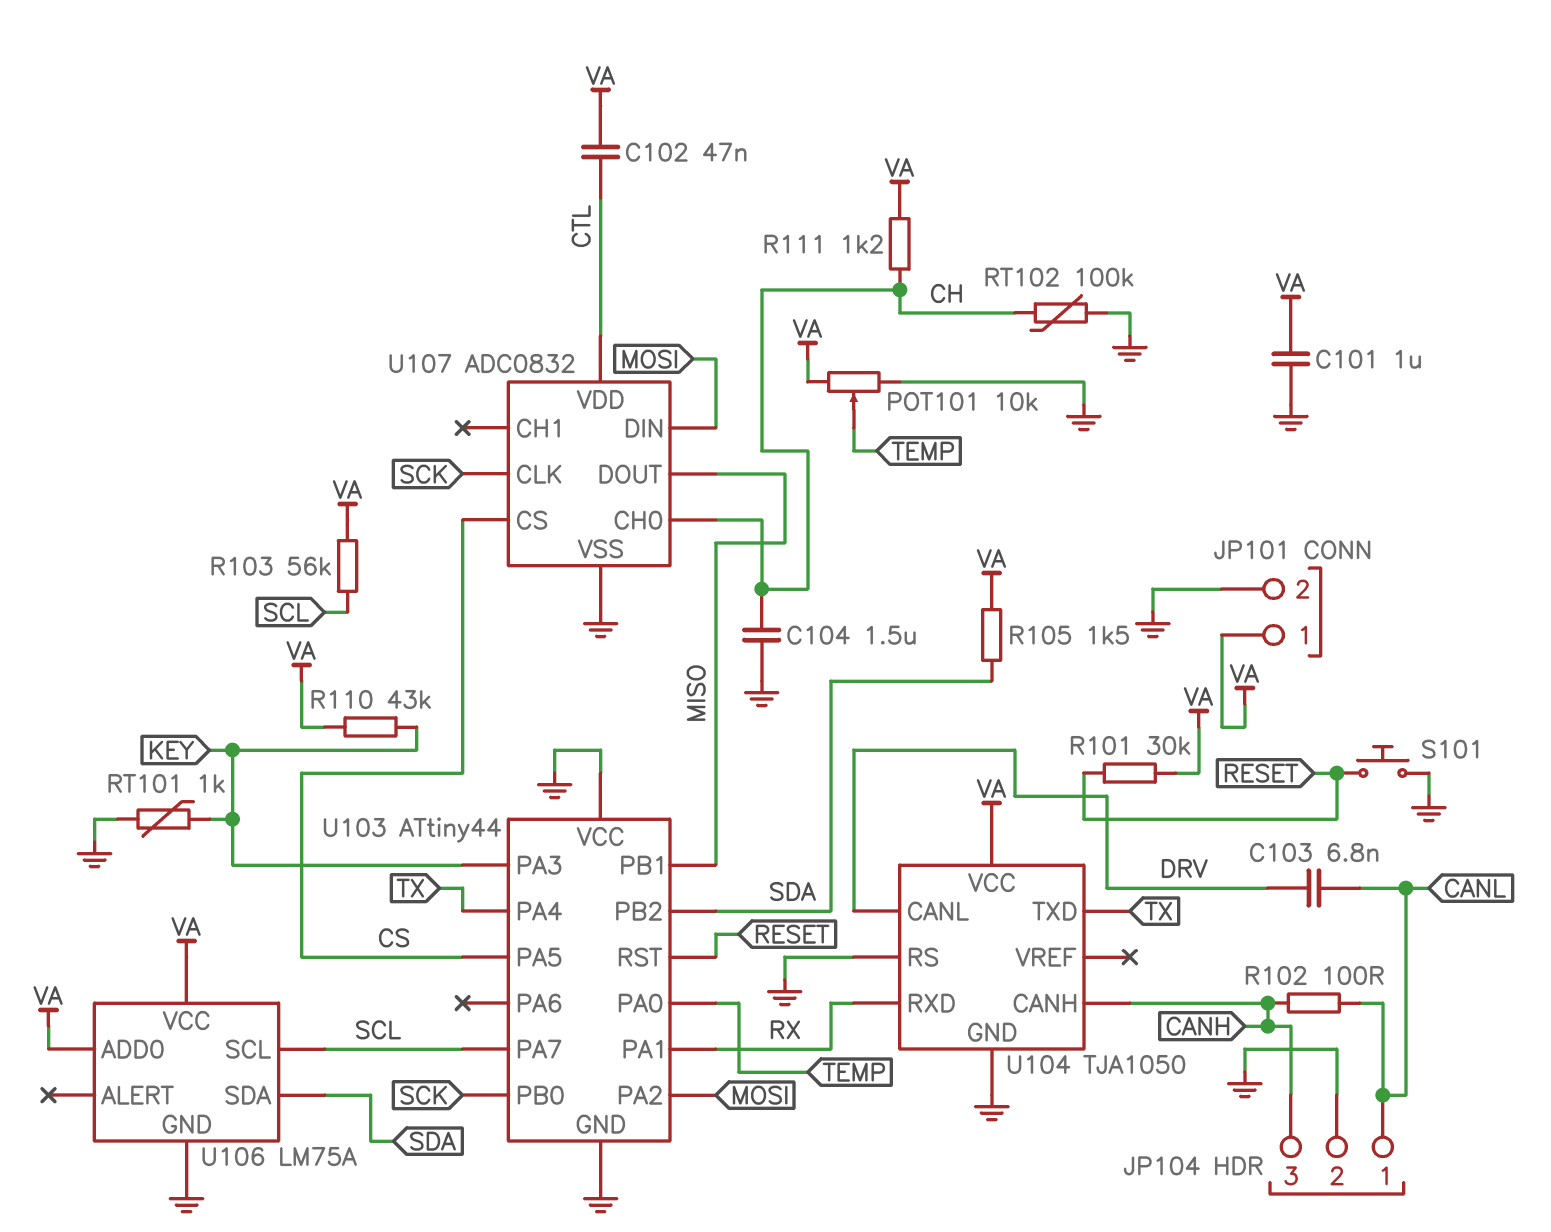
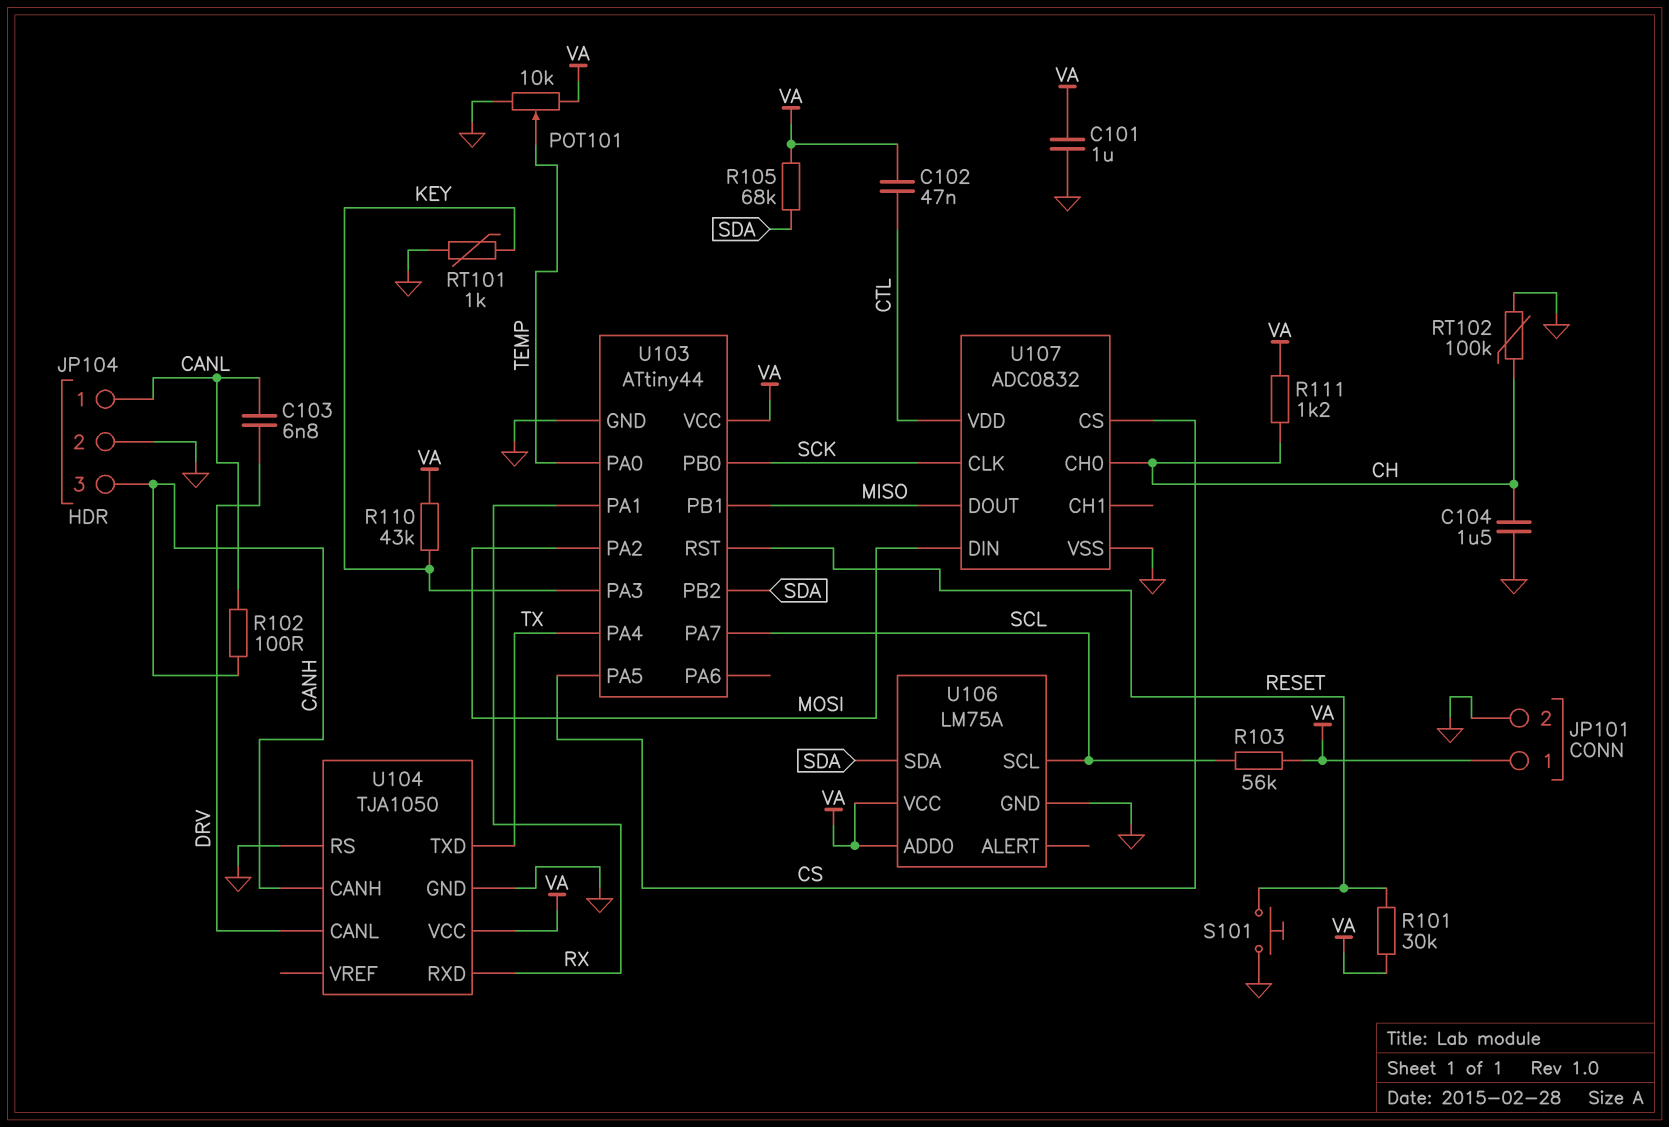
R105: 1.5k (SDA, VA) -> 68k (SDA, VA)
U103 pin VCC: GND -> VA

